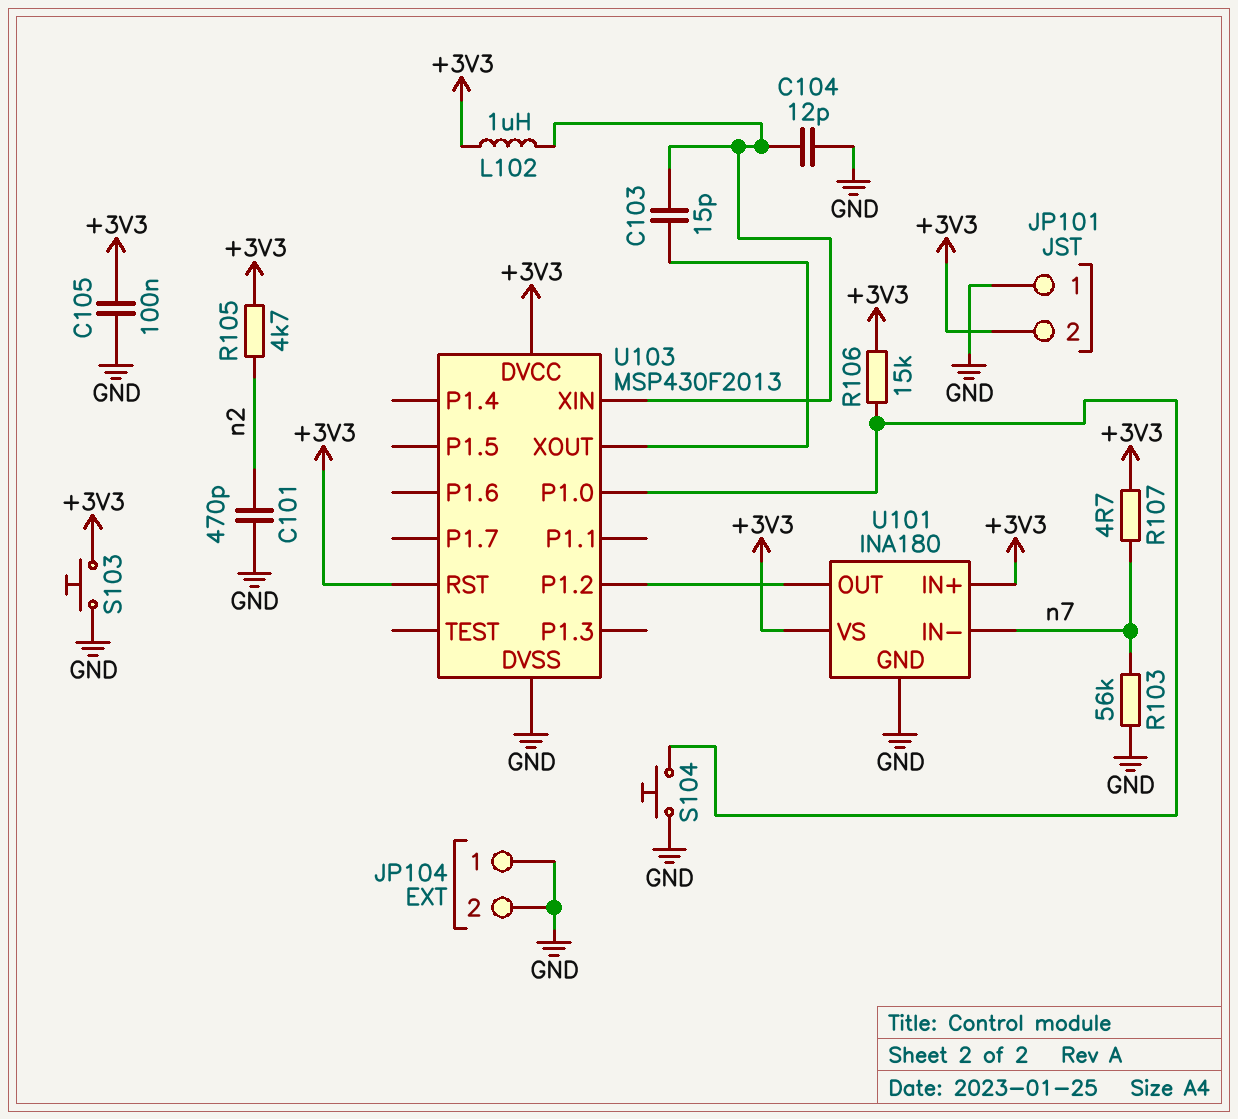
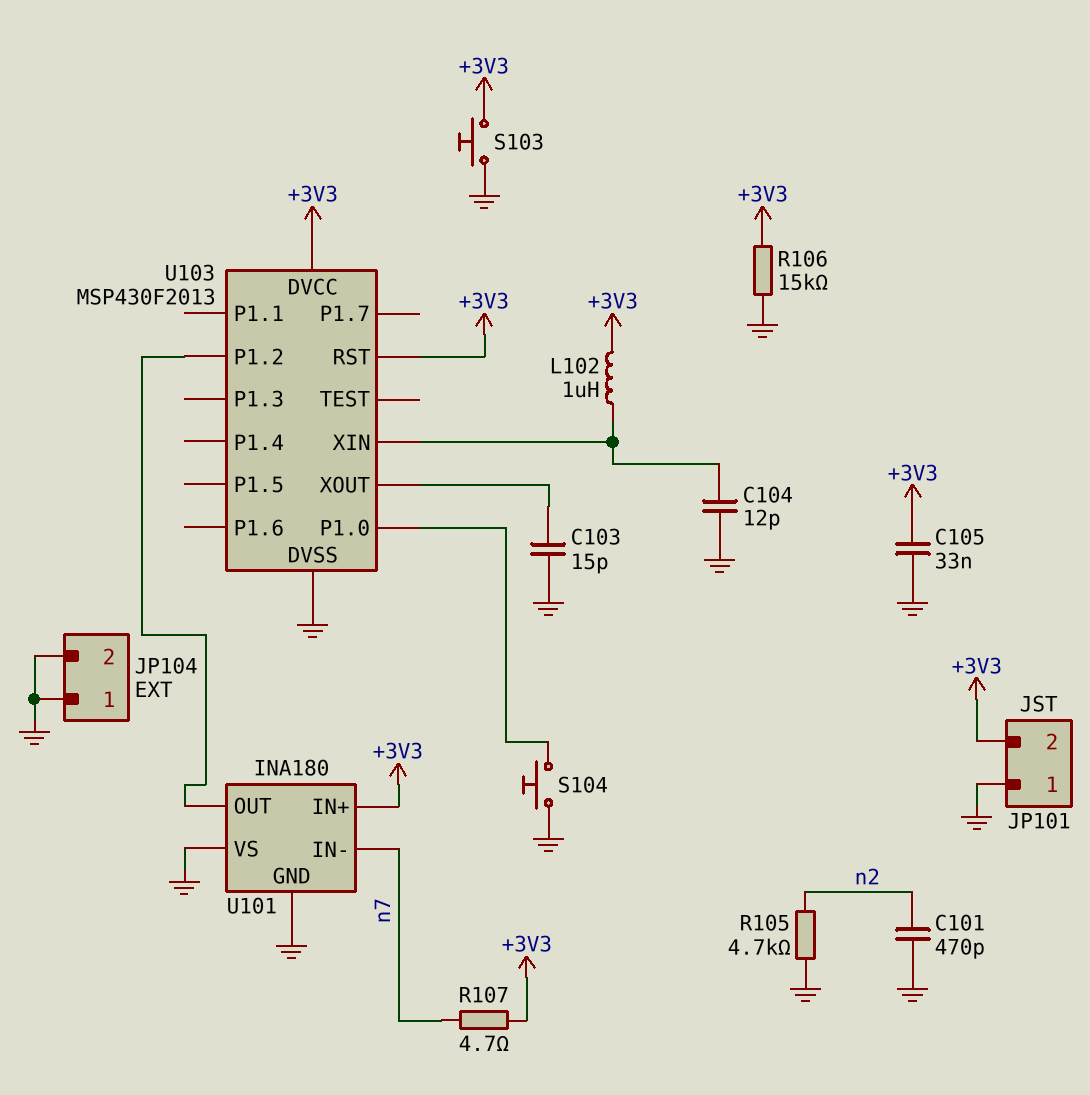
C103: 15pF (U103/XIN, U103/XOUT) -> 15pF (GND, U103/XOUT)
C105: 100nF (+3V3, GND) -> 33nF (+3V3, GND)
R103: 56k (GND, n7) -> none
R105: 4.7k (+3V3, n2) -> 4.7k (GND, n2)
R106: 15k (+3V3, U103/P1.0) -> 15k (+3V3, GND)
U101 pin VS: +3V3 -> GND

